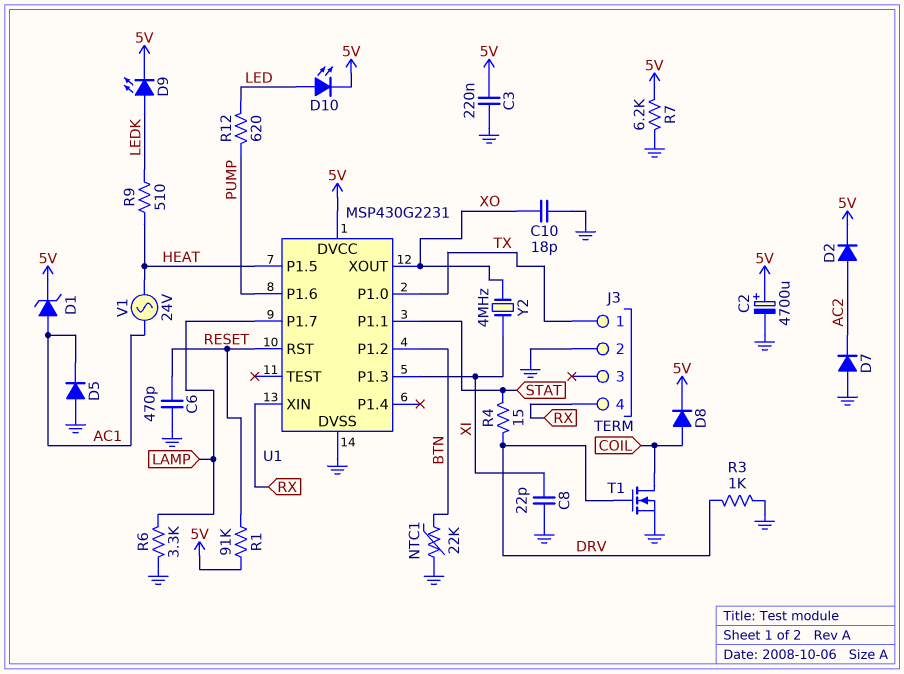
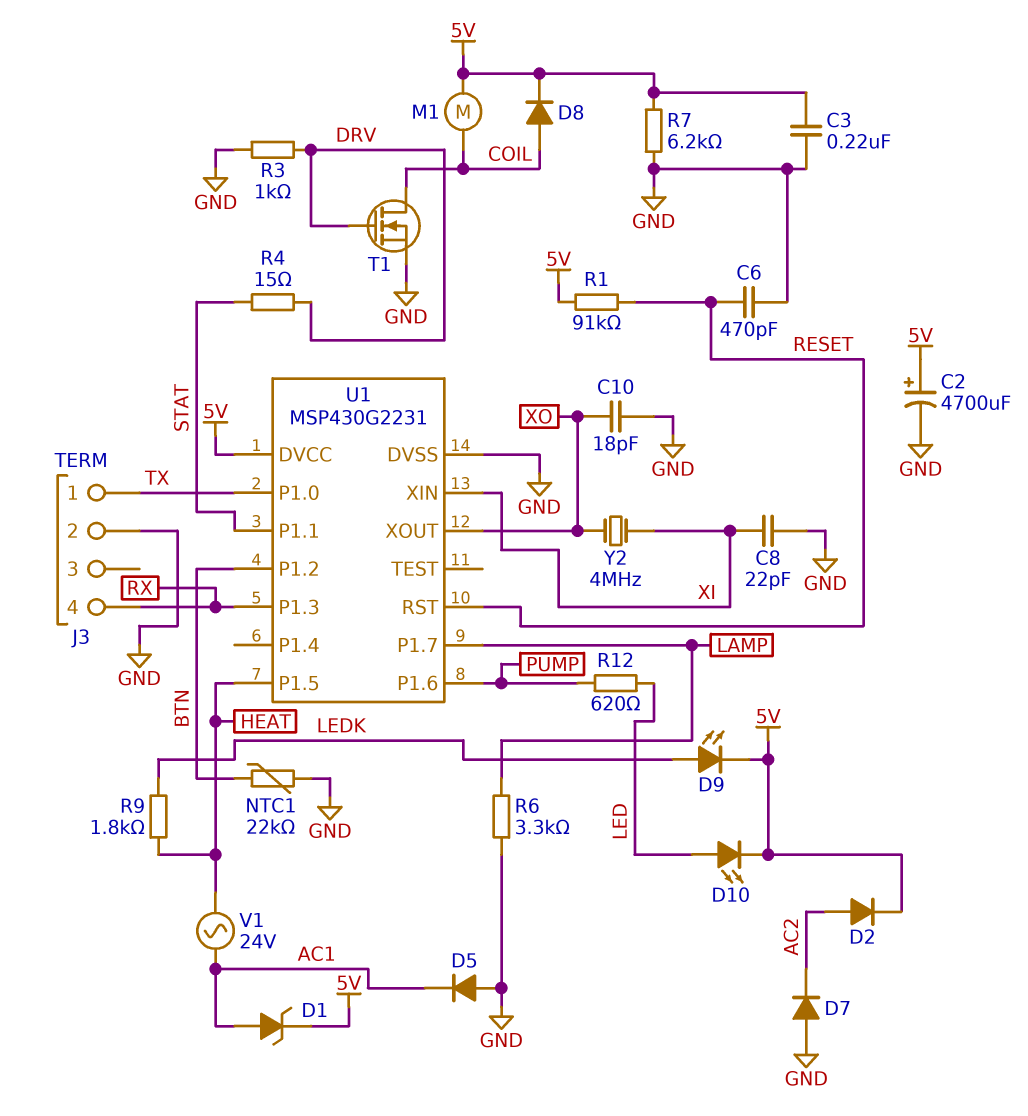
M1: none -> motor (5V, COIL)
R9: 510 (HEAT, LEDK) -> 1.8k (HEAT, LEDK)
U1 pin P1.3: XI -> RX
U1 pin XIN: RX -> XI

